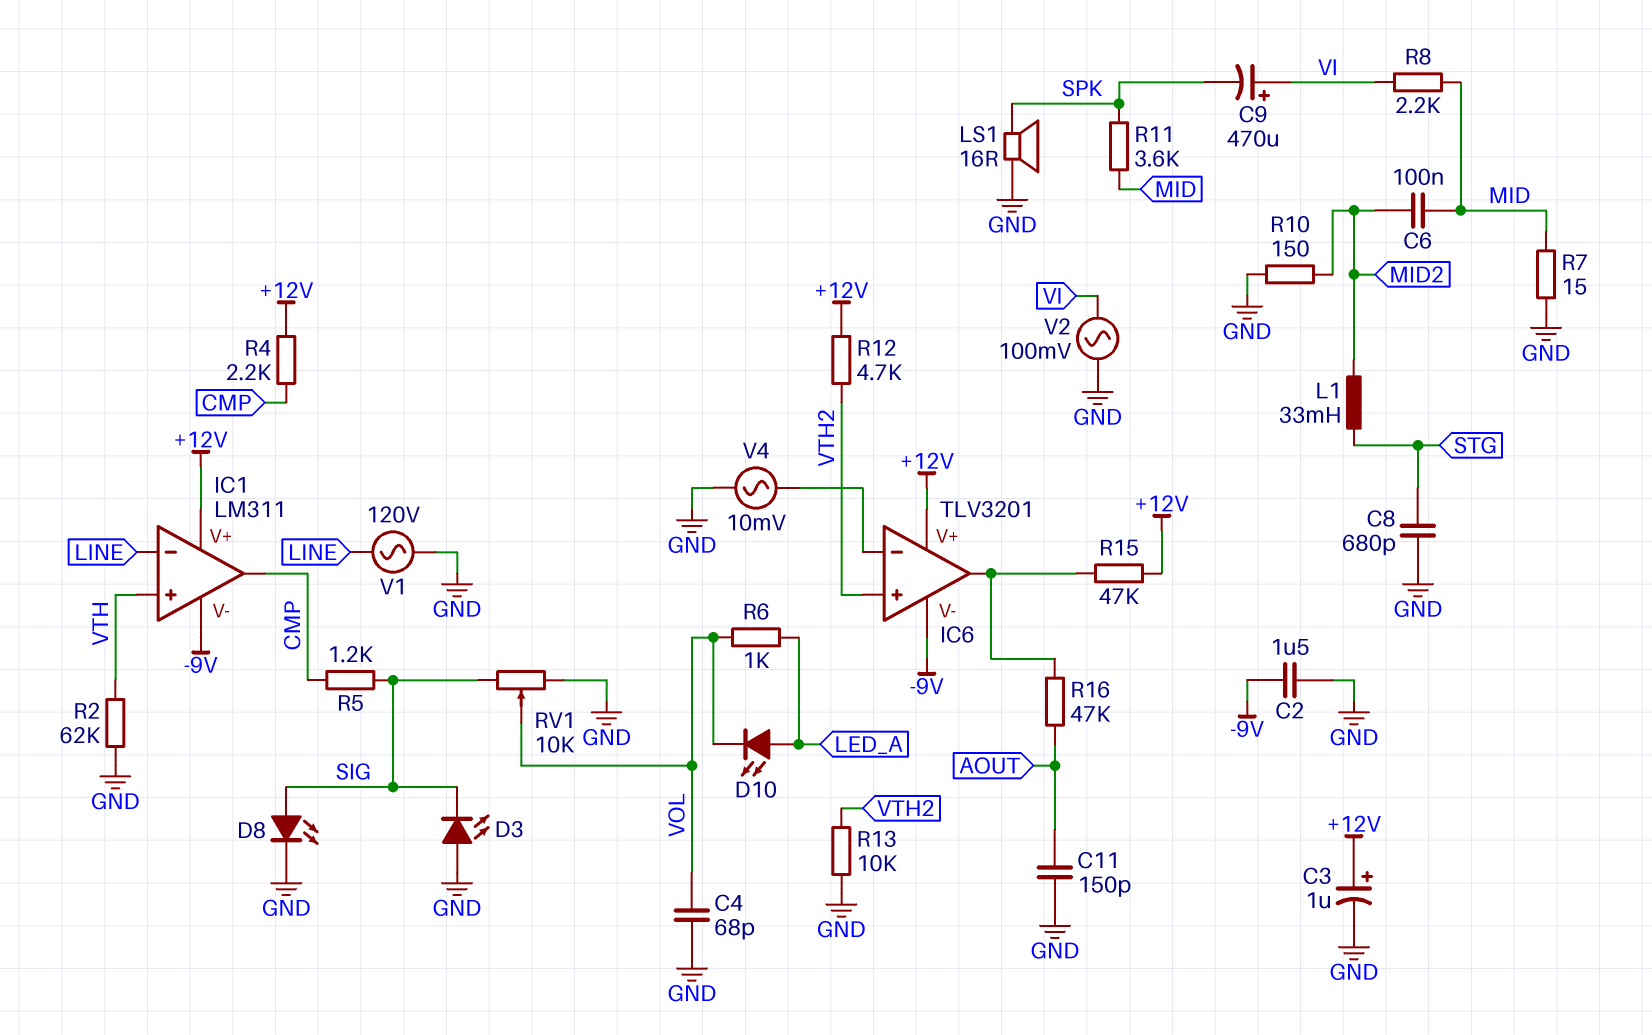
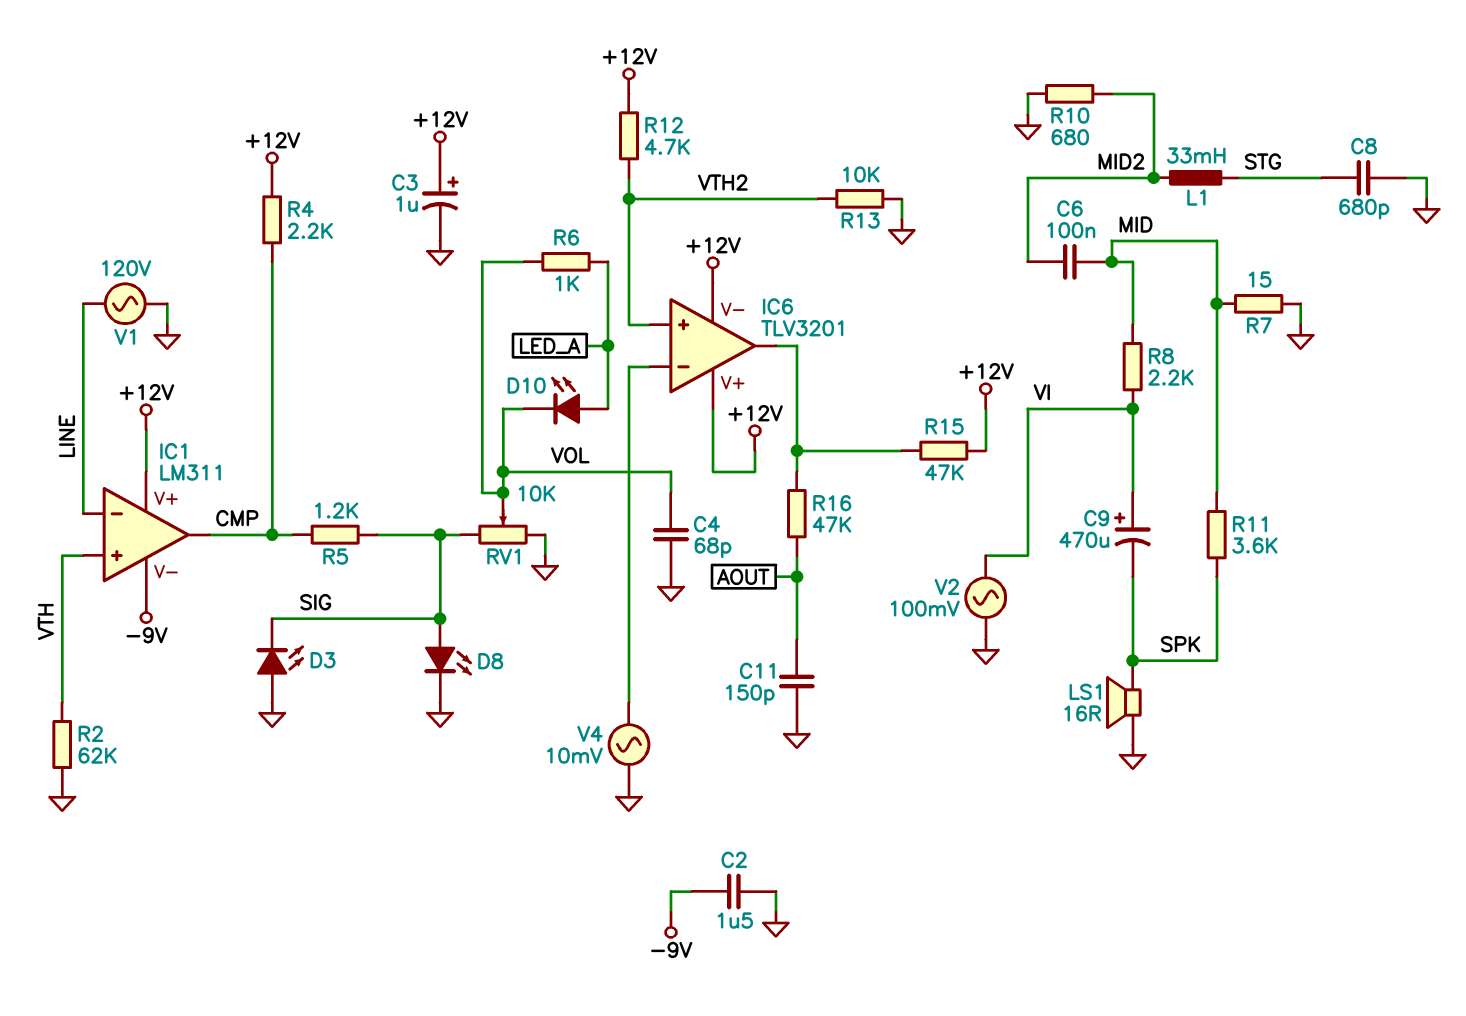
IC6 pin V-: -9V -> +12V
R10: 150 (GND, MID2) -> 680 (GND, MID2)

